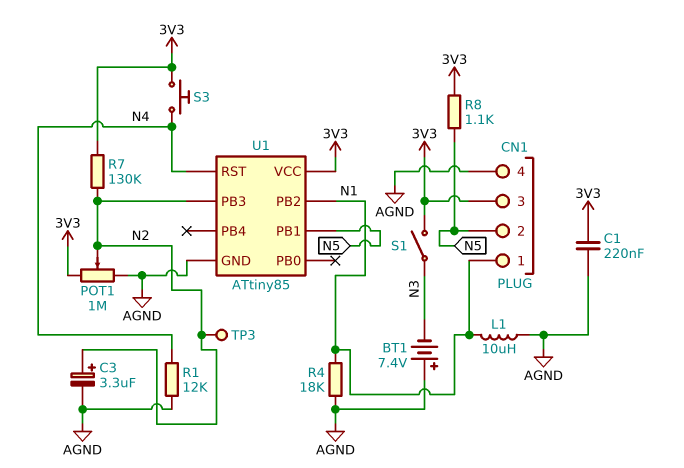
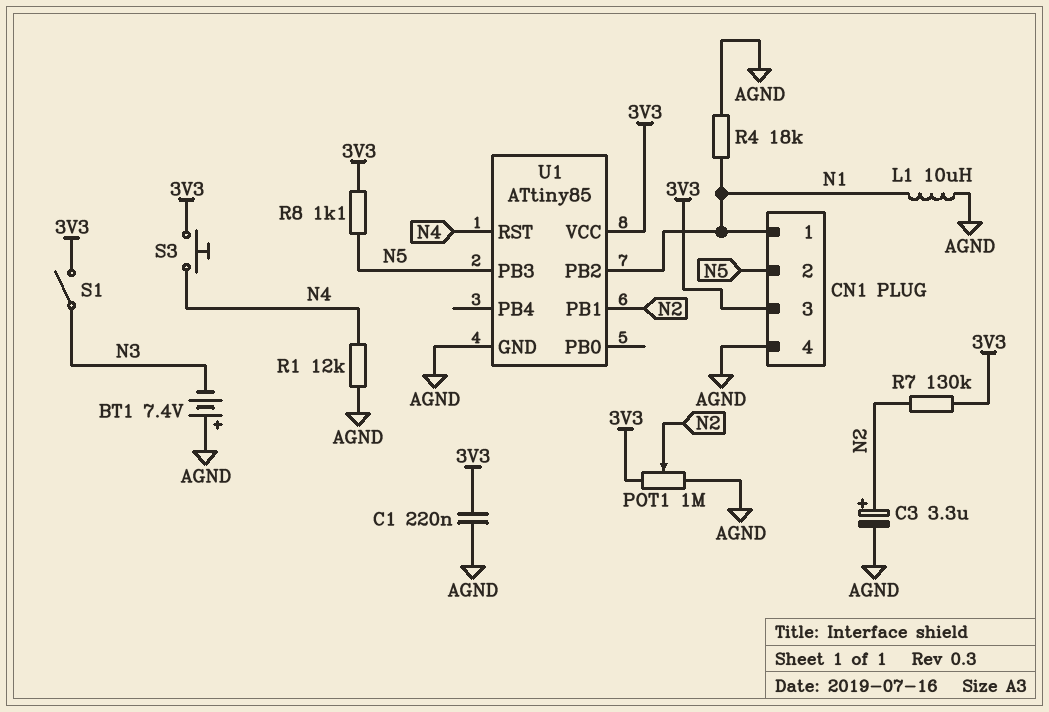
TP3: test point (N2) -> none
U1 pin PB1: N5 -> N2
U1 pin PB3: N2 -> N5

